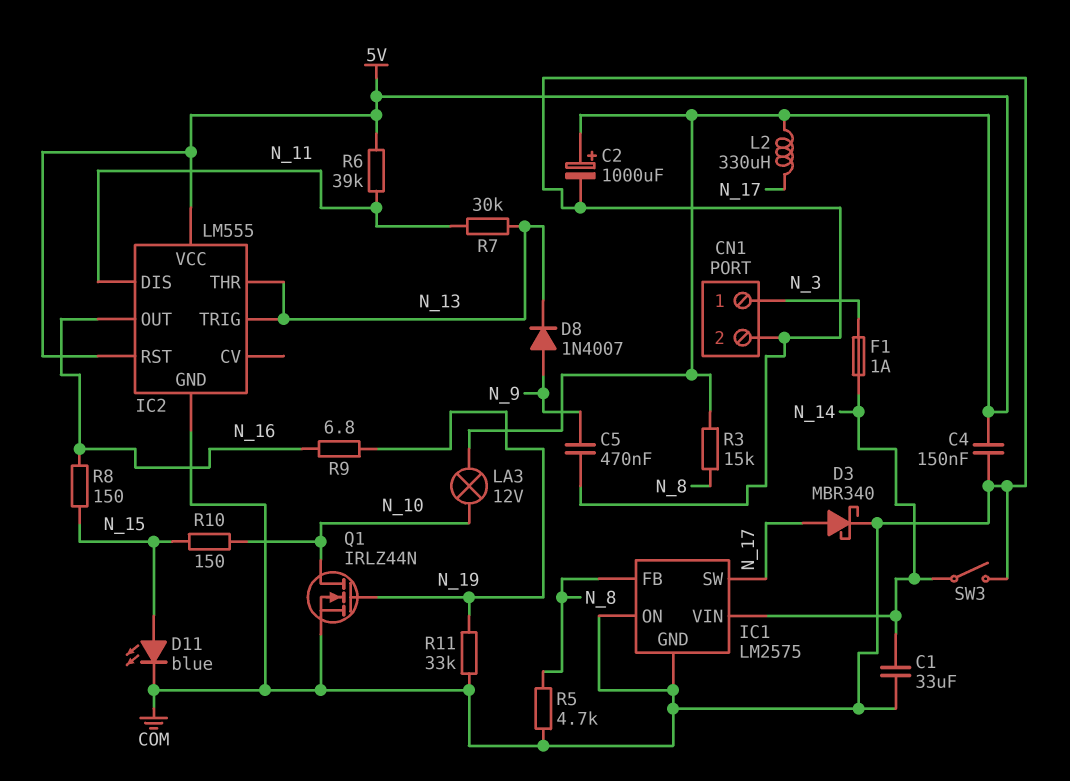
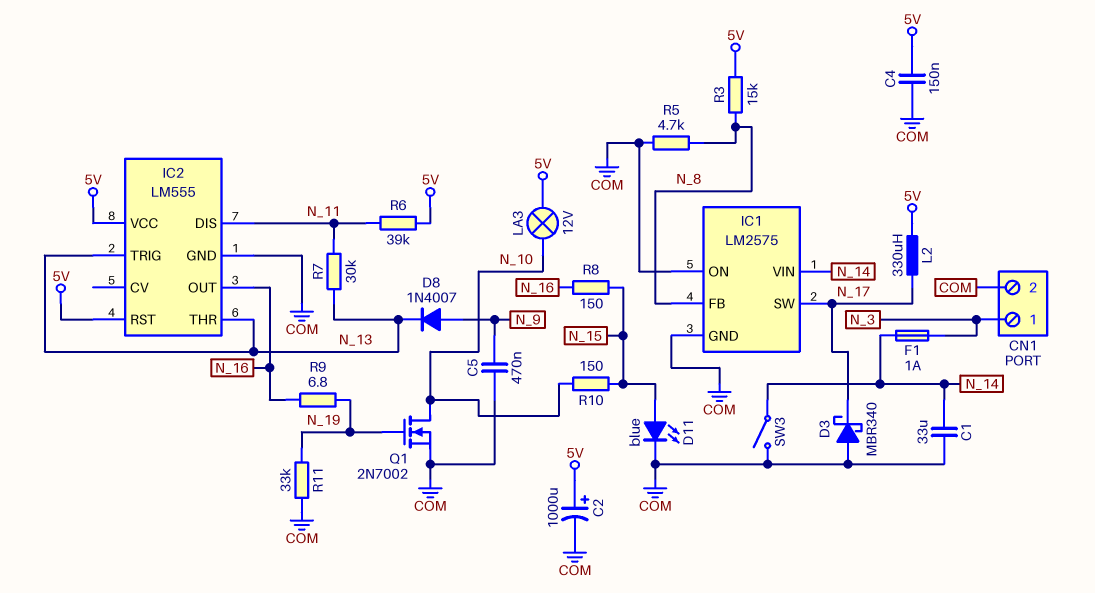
D3: schottky MBR340 (A N_17, K COM) -> schottky MBR340 (A COM, K N_17)
Q1: NMOS IRLZ44N (G N_19, D N_10, S COM) -> NMOS 2N7002 (G N_19, D N_10, S COM)

